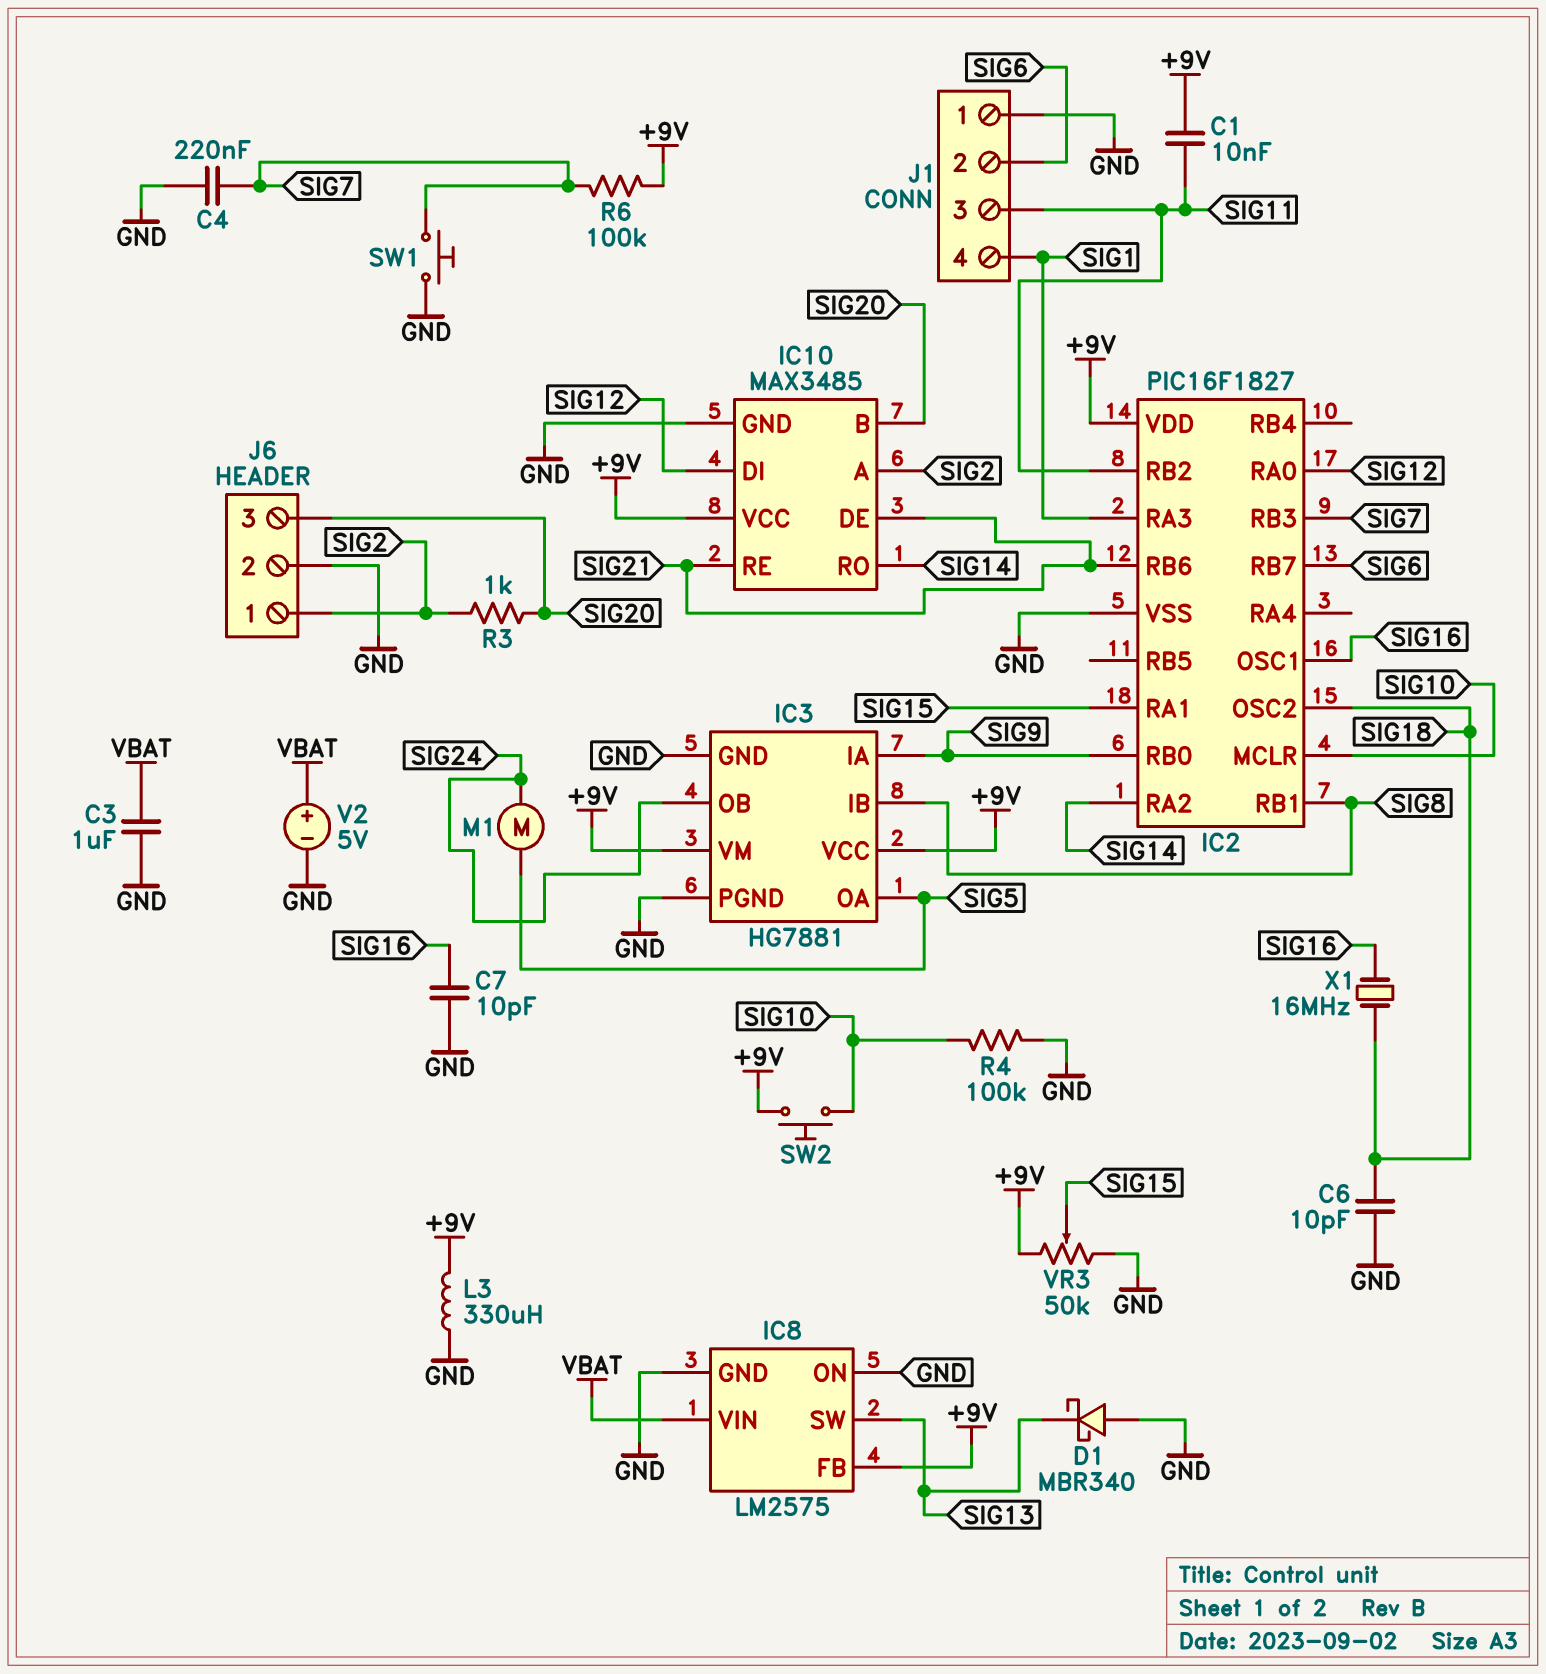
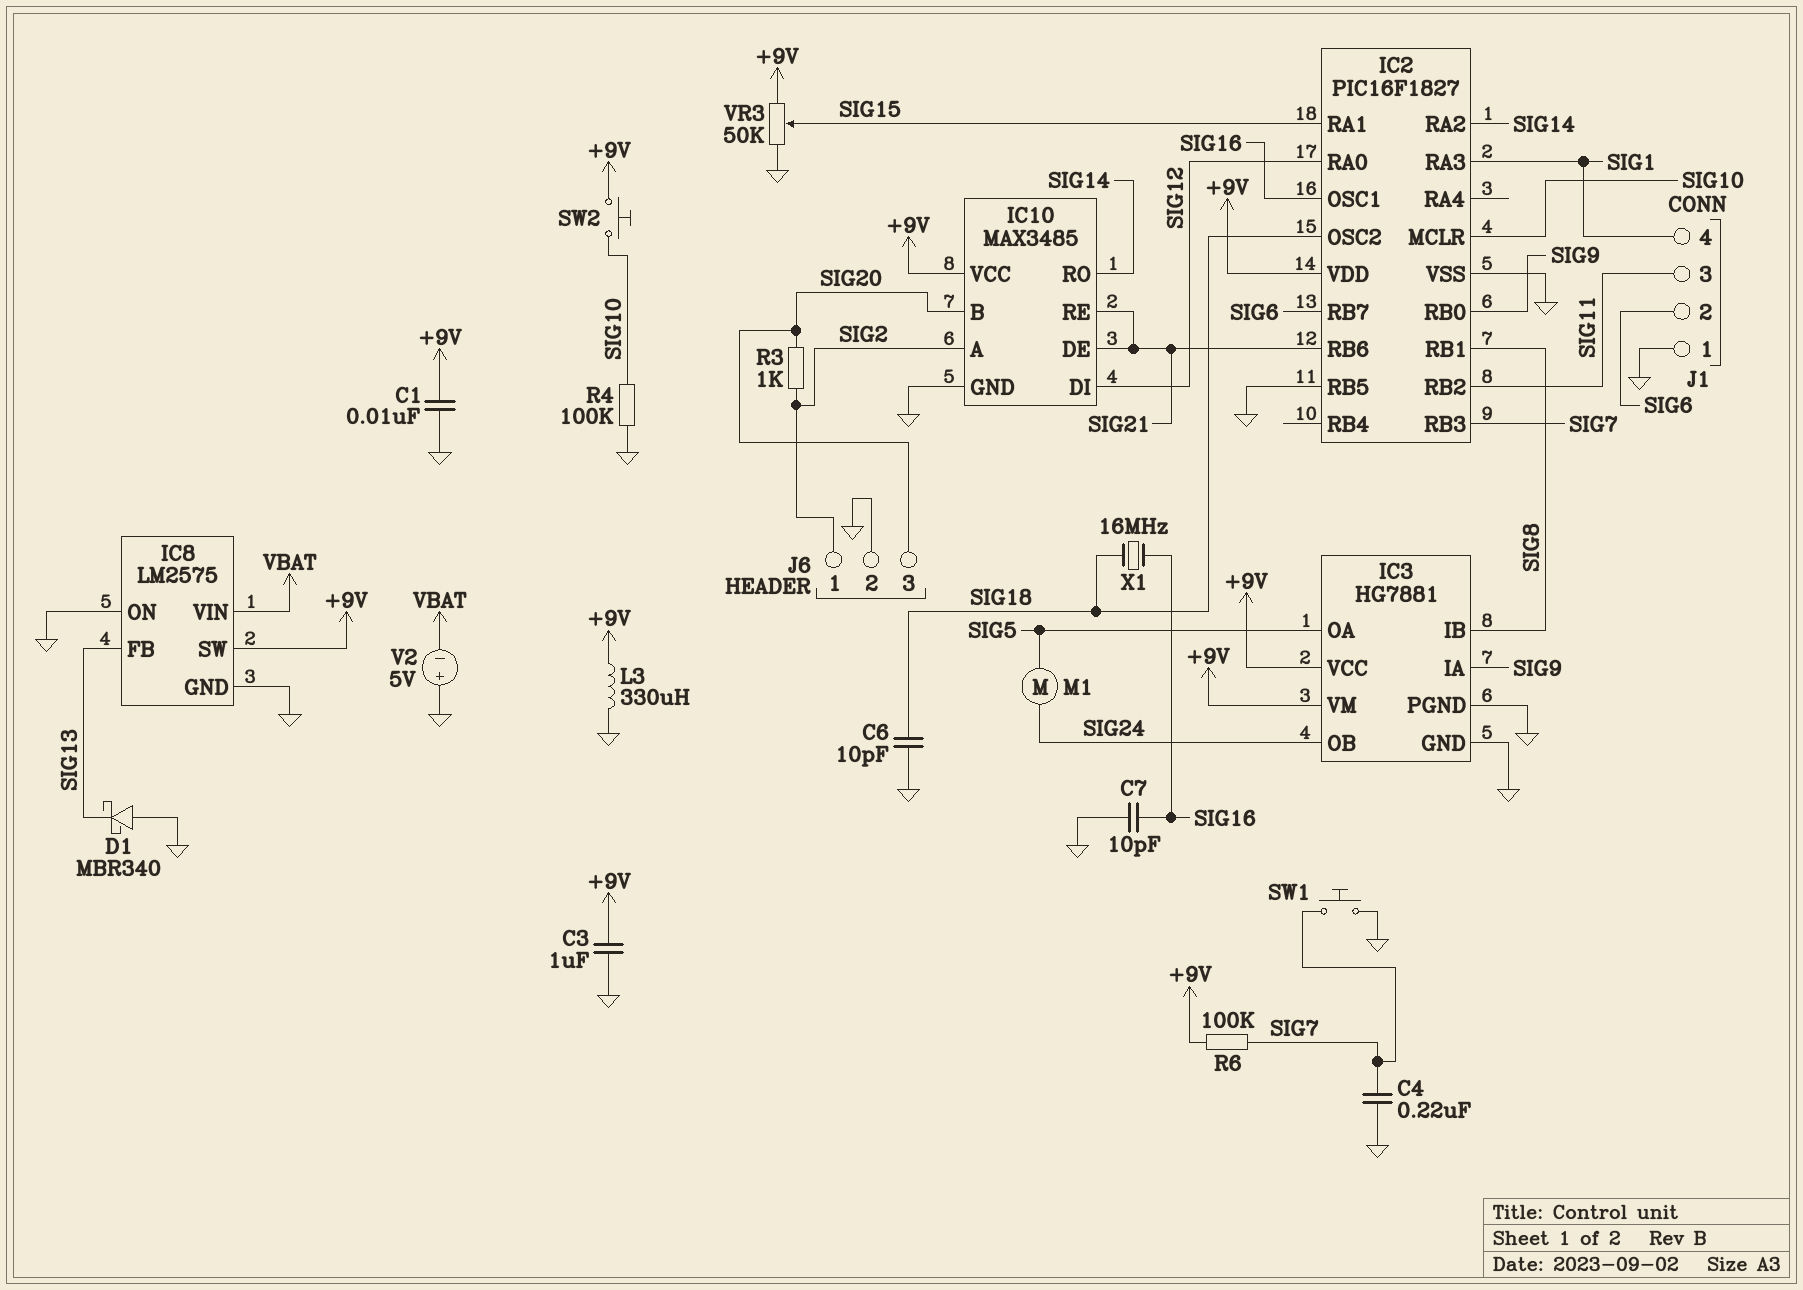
C1: 10nF (+9V, SIG11) -> 10nF (+9V, GND)
C3: 1uF (GND, VBAT) -> 1uF (+9V, GND)
IC2 pin RB5: none -> GND
IC8 pin FB: +9V -> SIG13
IC8 pin SW: SIG13 -> +9V
V2: 5V (plus VBAT, minus GND) -> 5V (plus GND, minus VBAT)

